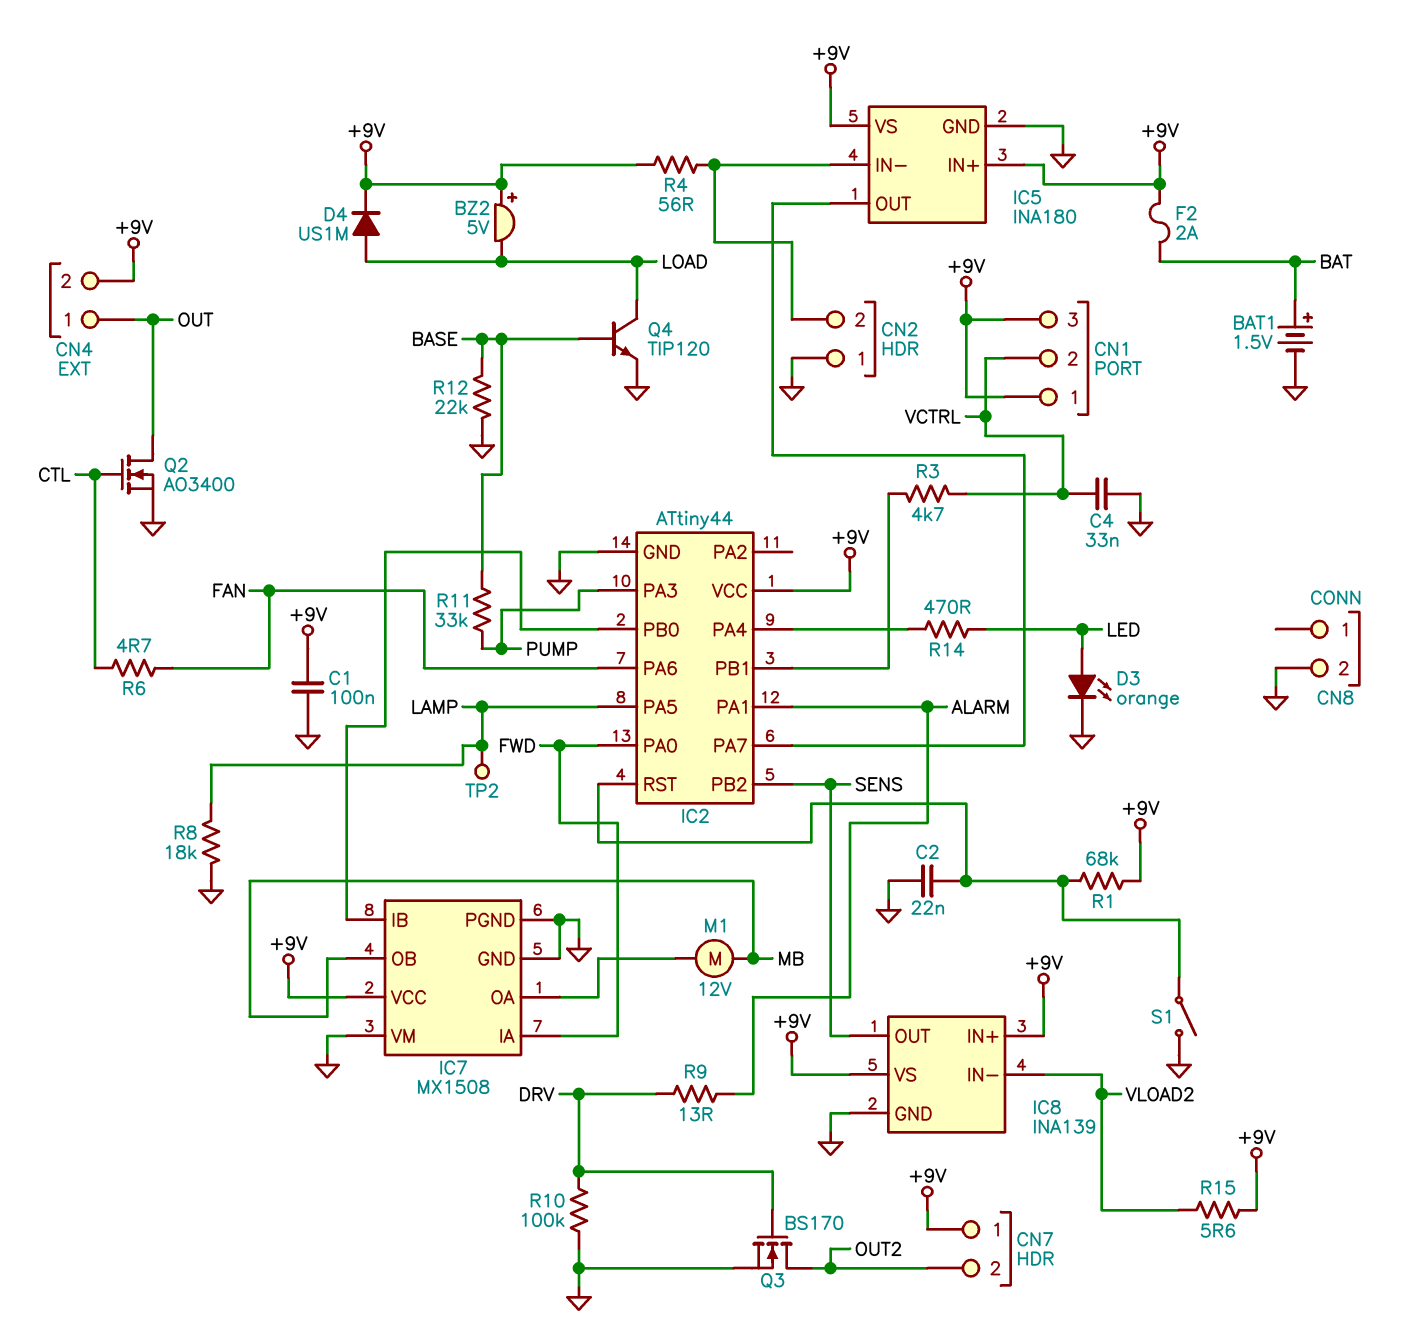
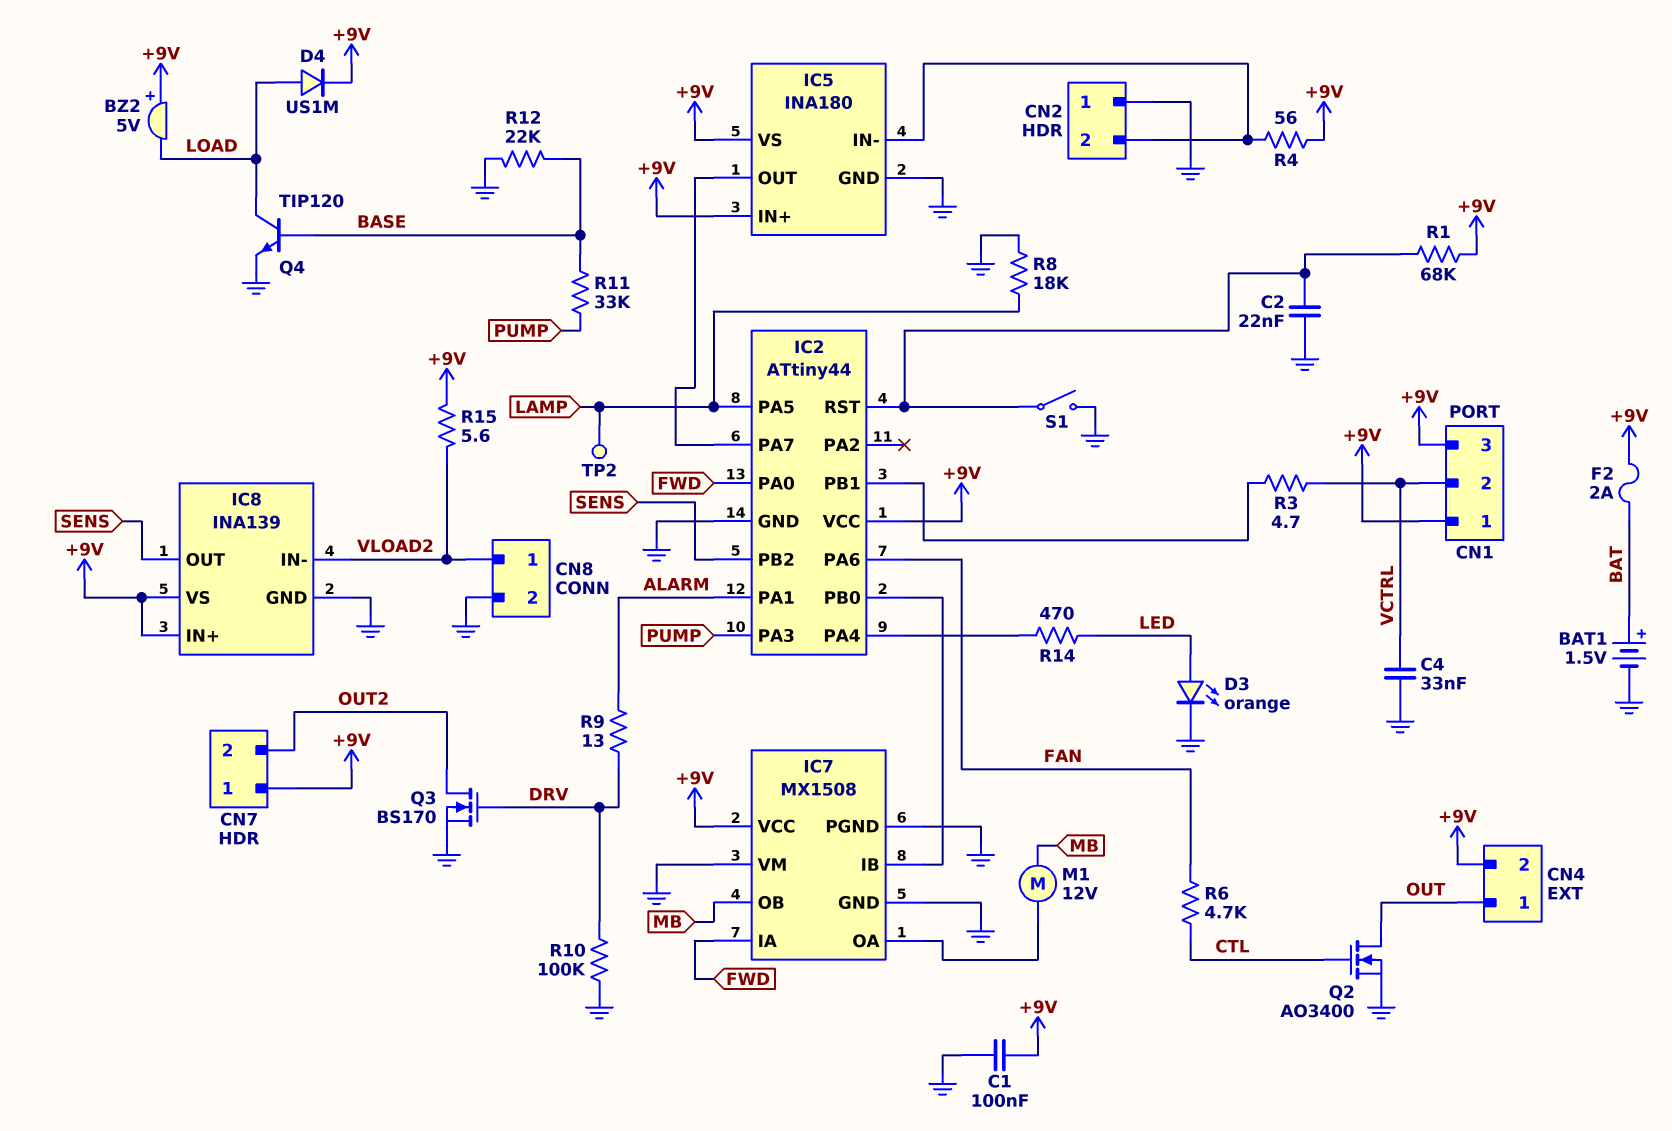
CN8 pin 1: none -> VLOAD2
R3: 4.7k (IC2/PB1, VCTRL) -> 4.7 (IC2/PB1, VCTRL)
R6: 4.7 (CTL, FAN) -> 4.7k (CTL, FAN)

